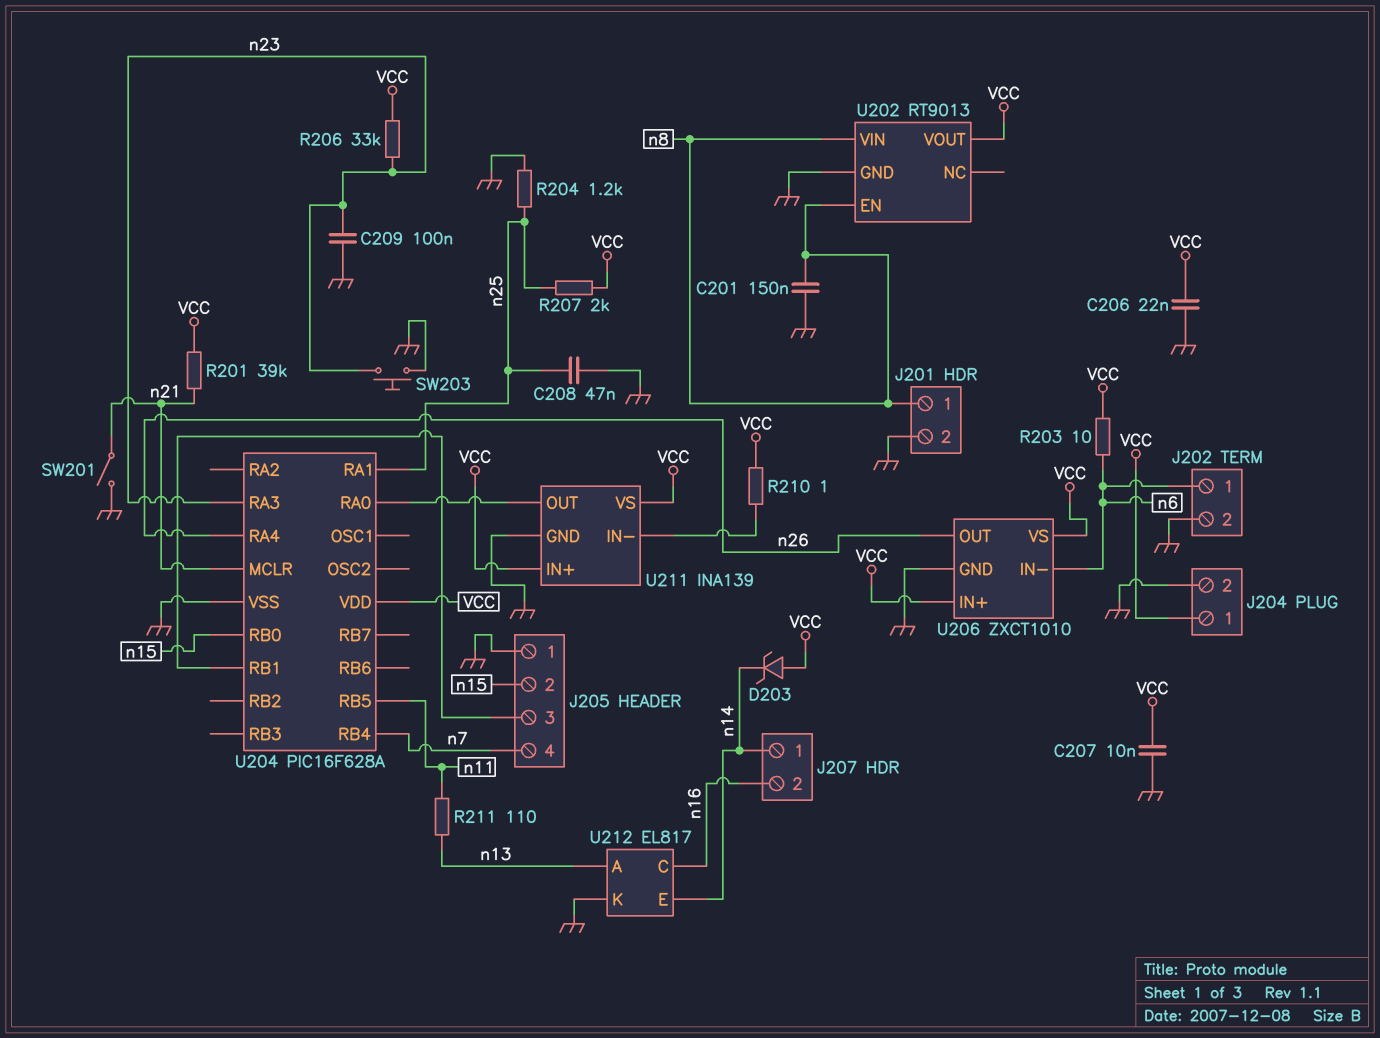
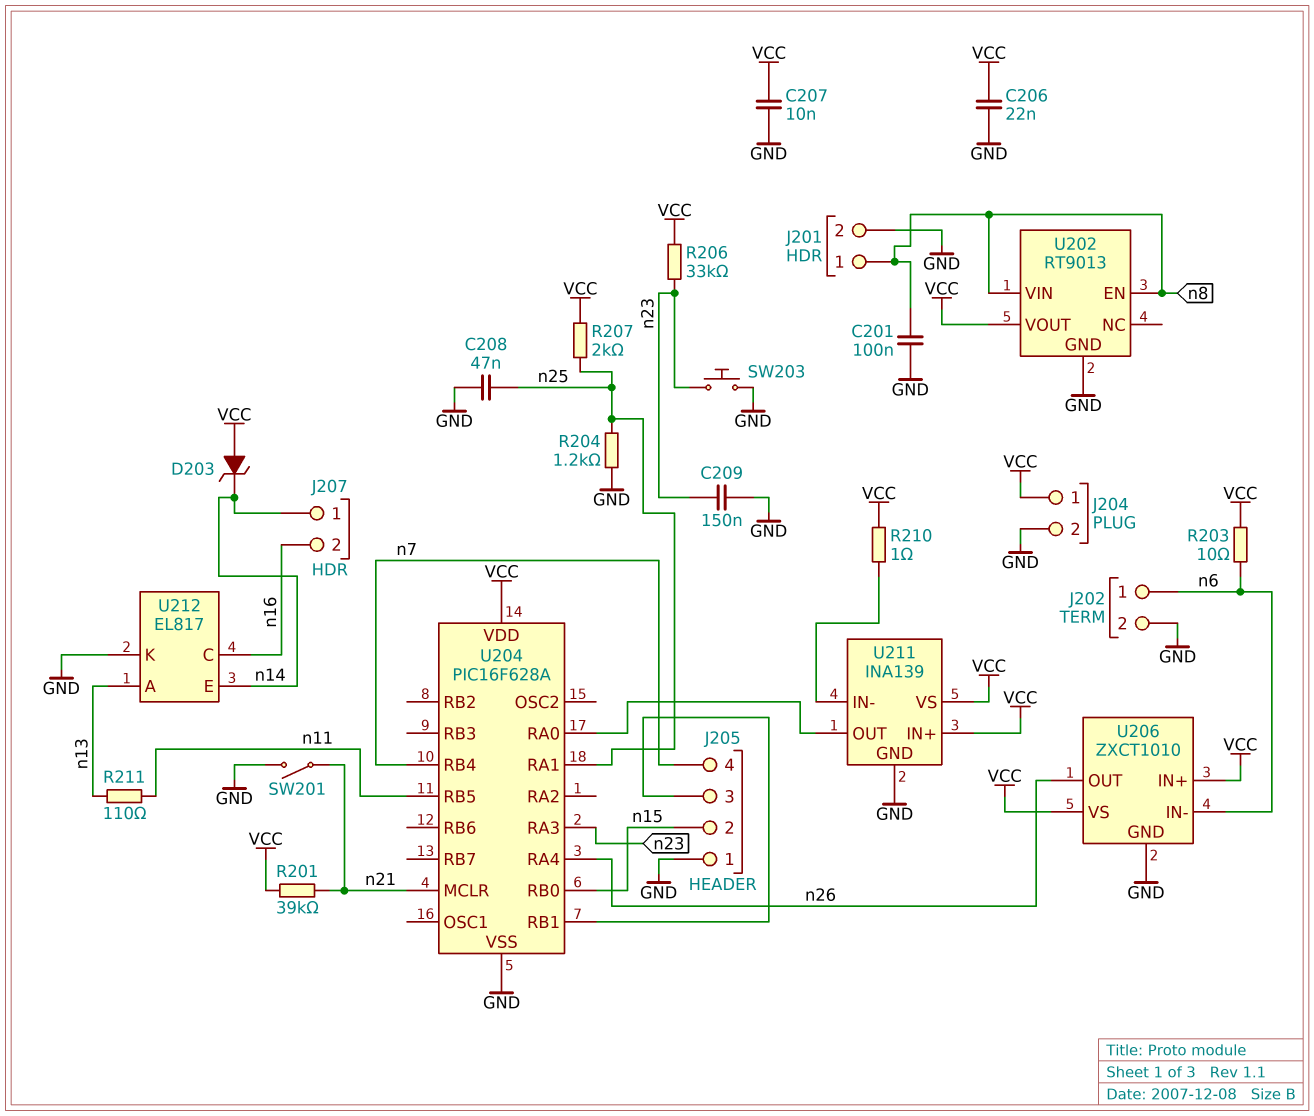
C201: 150nF (GND, n8) -> 100nF (GND, n8)
C209: 100nF (GND, n23) -> 150nF (GND, n23)

